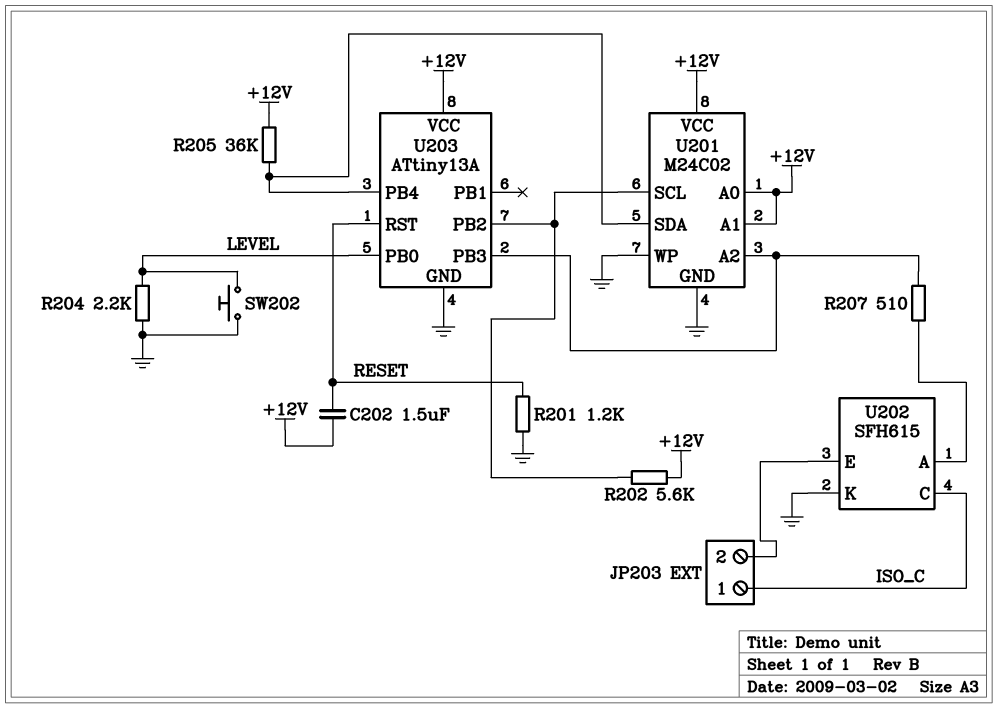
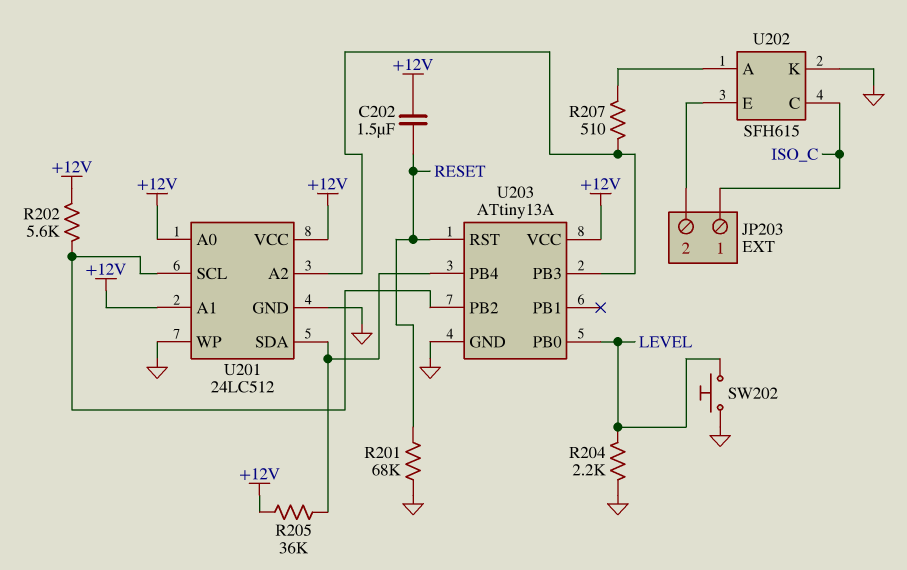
R201: 1.2k (GND, RESET) -> 68k (GND, RESET)
U201: M24C02 -> 24LC512

